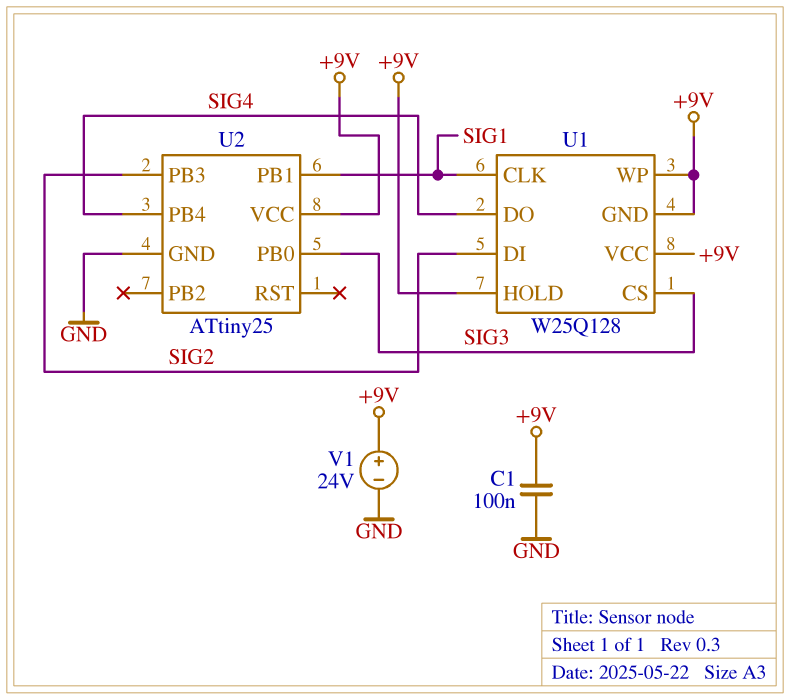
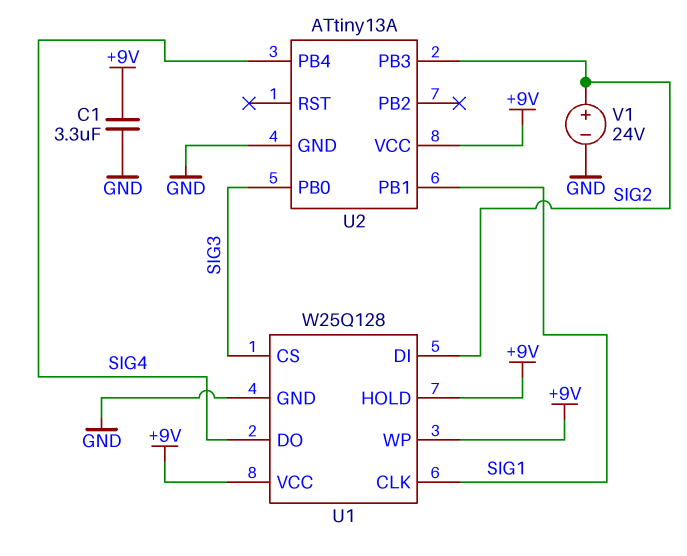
C1: 100nF (+9V, GND) -> 3.3uF (+9V, GND)
U1 pin GND: +9V -> GND
U2: ATtiny25 -> ATtiny13A
V1: 24V (plus +9V, minus GND) -> 24V (plus SIG2, minus GND)

